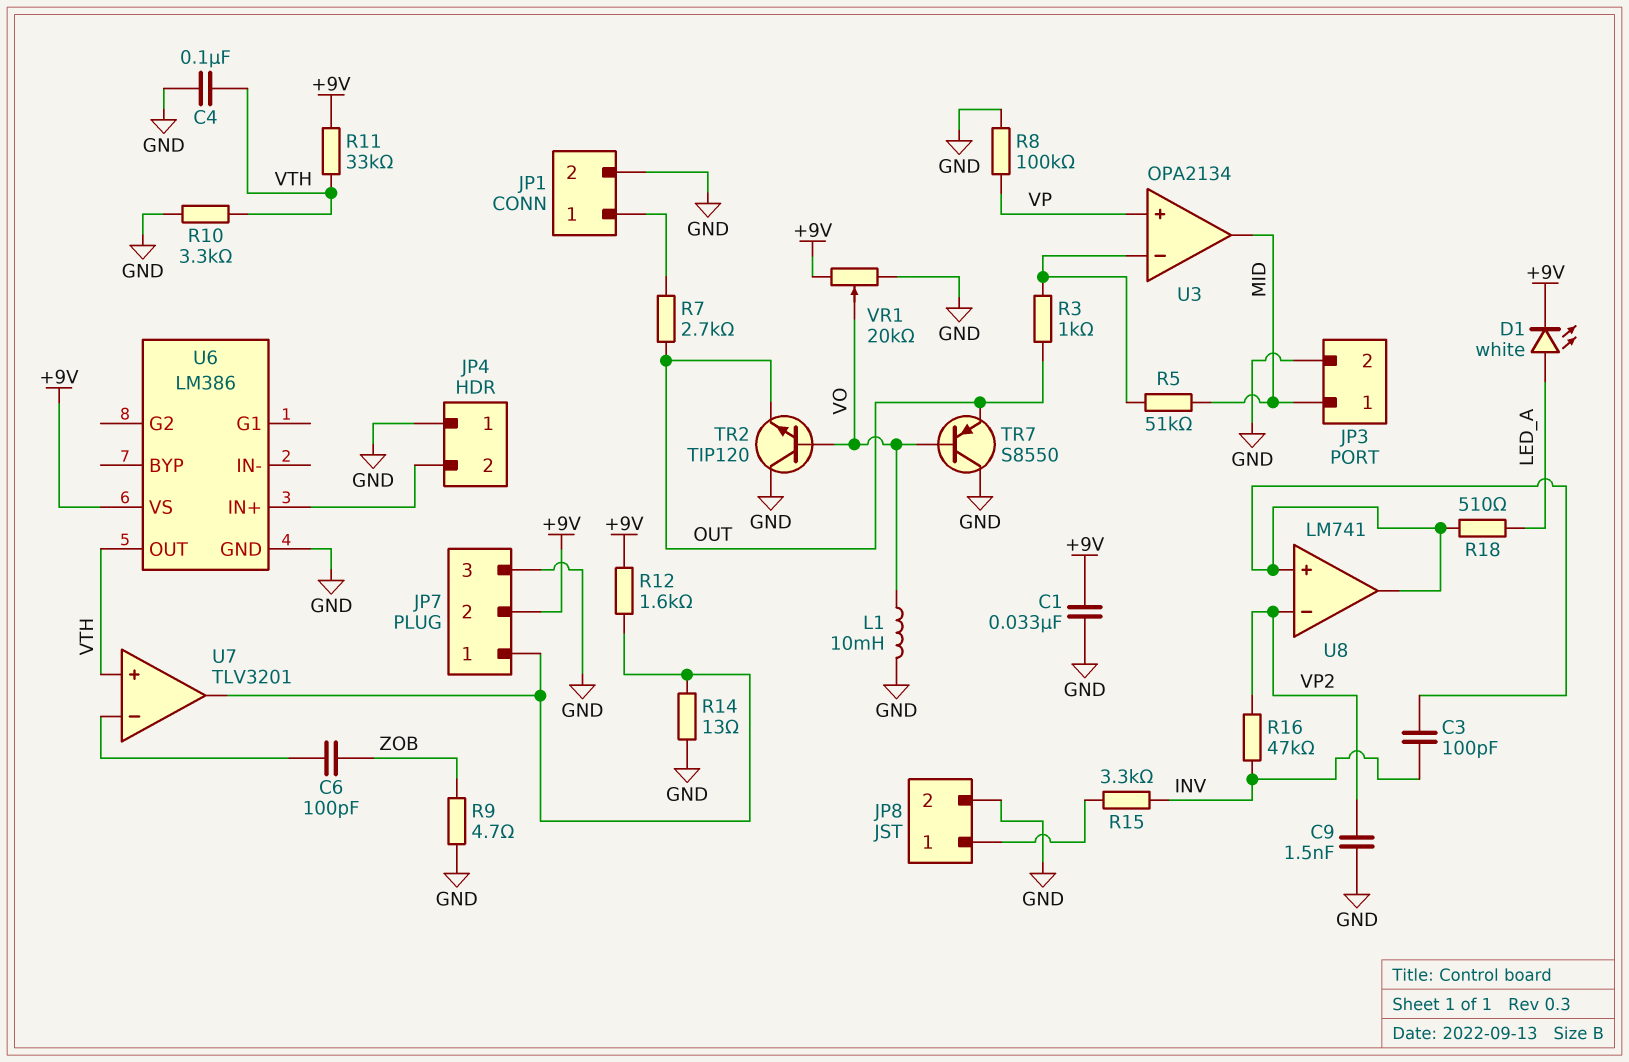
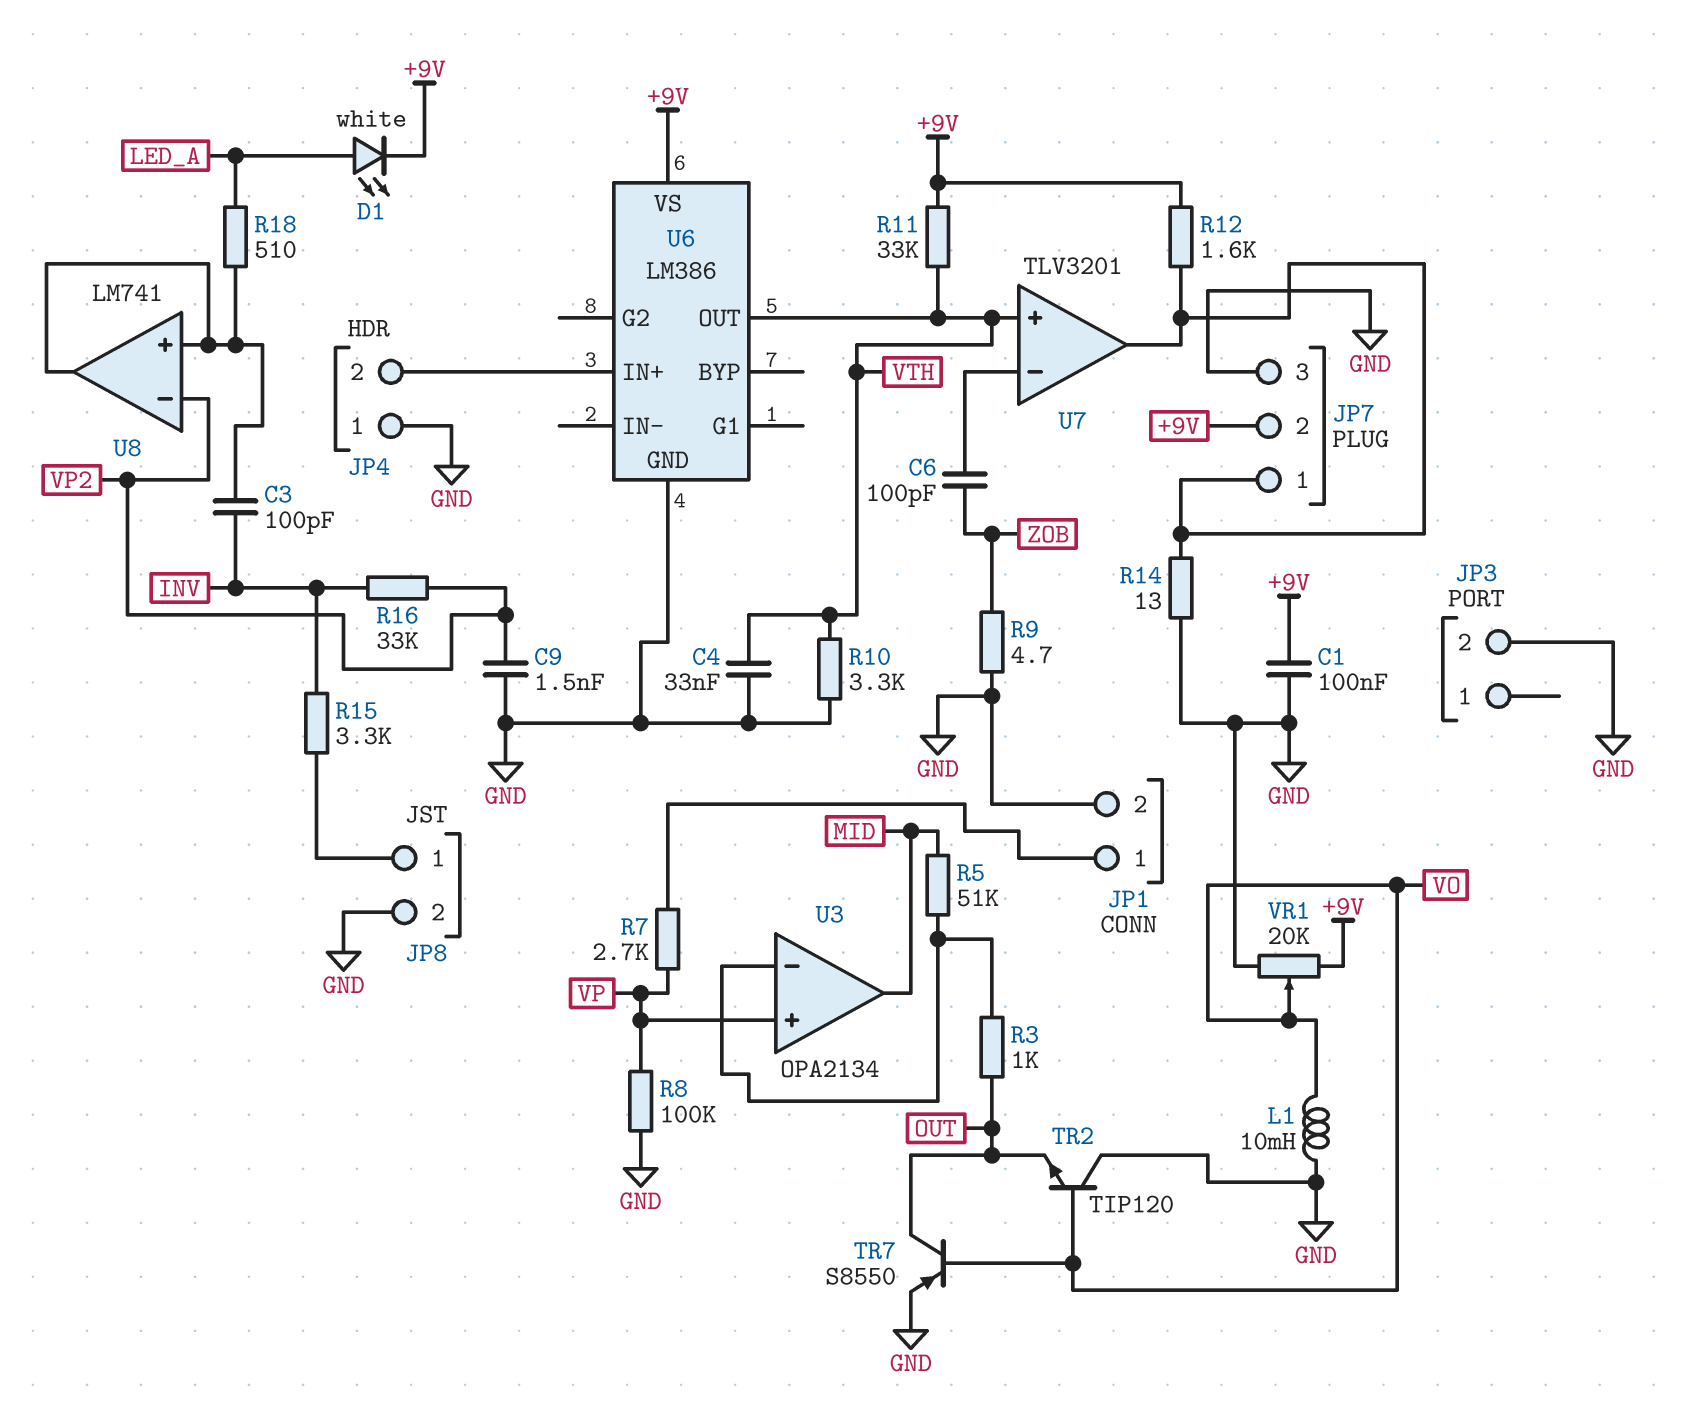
C1: 33nF (+9V, GND) -> 100nF (+9V, GND)
C4: 100nF (GND, VTH) -> 33nF (GND, VTH)
JP3 pin 1: MID -> none
R7: 2.7k (JP1/1, OUT) -> 2.7k (JP1/1, VP)
R16: 47k (INV, VP2) -> 33k (INV, VP2)
TR7: PNP S8550 (B VO, C GND, E OUT) -> PNP S8550 (B VO, C OUT, E GND)

